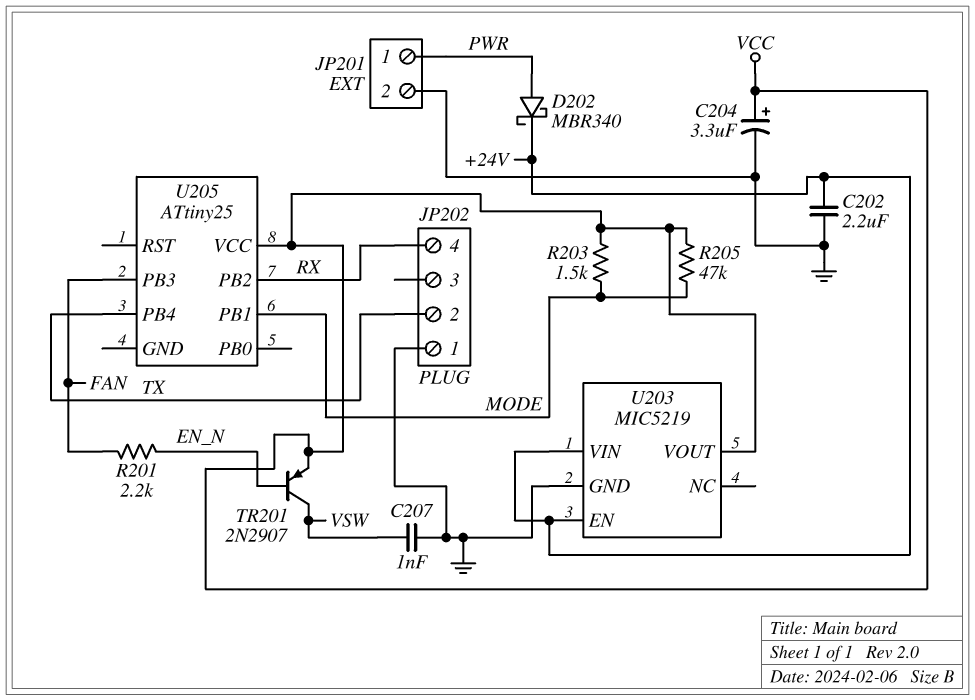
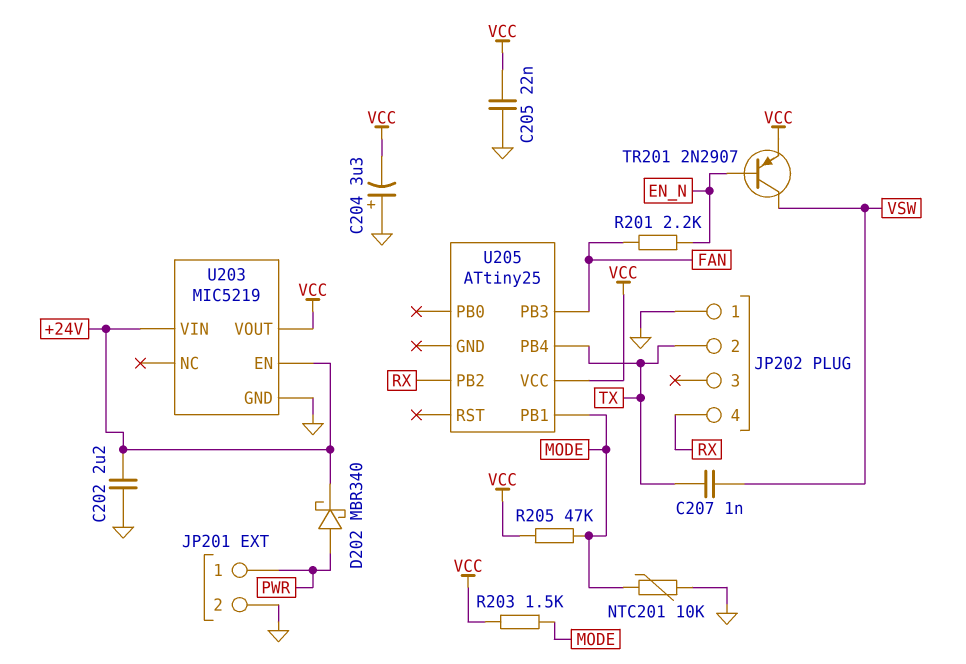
C204: 3.3uF (plus VCC, minus GND) -> 3.3uF (plus GND, minus VCC)
C205: none -> 22nF (GND, VCC)
C207: 1nF (GND, VSW) -> 1nF (TX, VSW)
NTC201: none -> 10k (GND, MODE)

